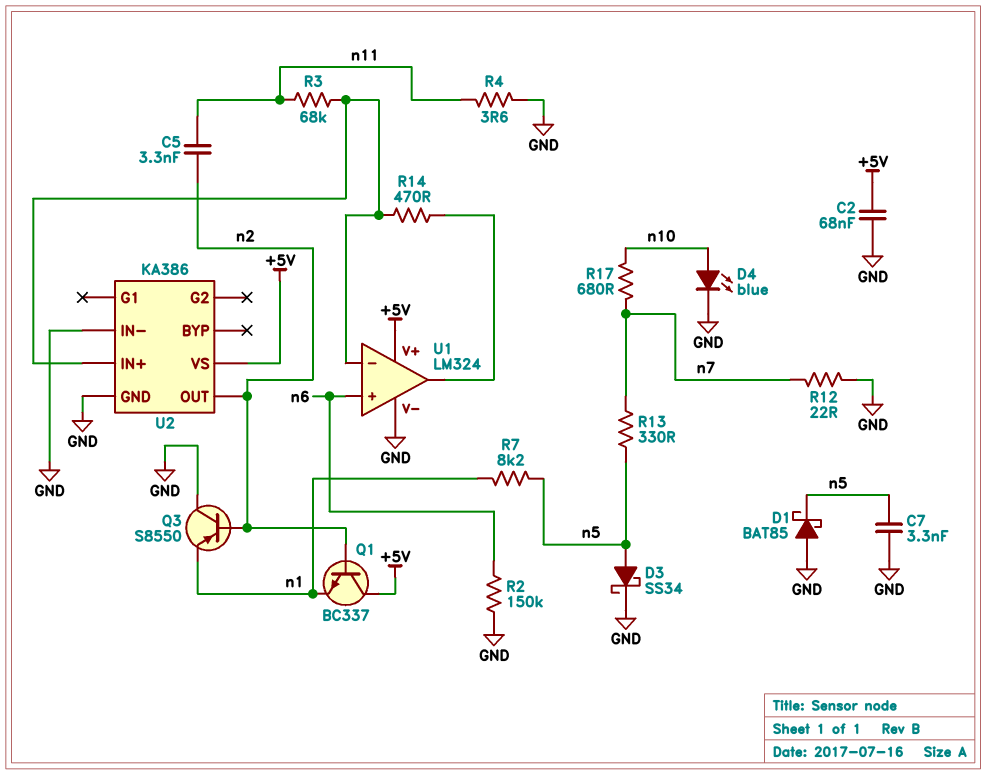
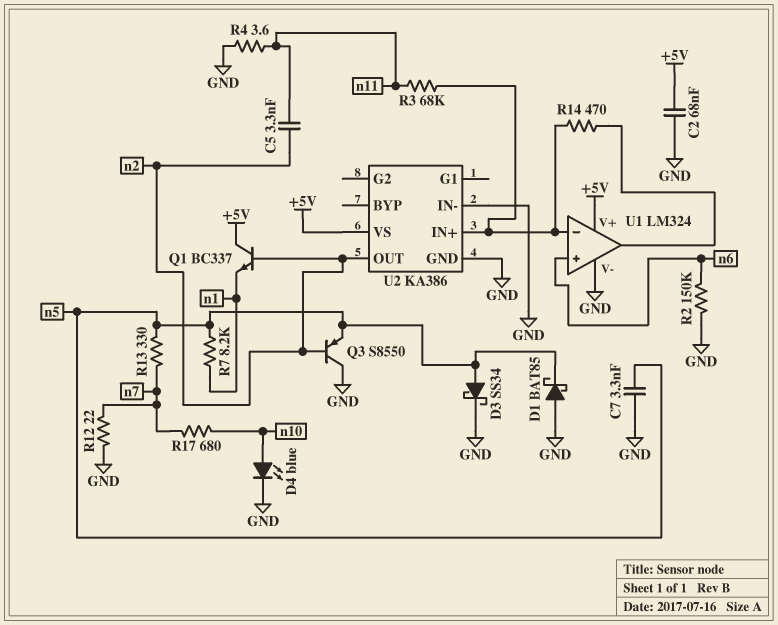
Q3: PNP S8550 (B n2, C GND, E n1) -> PNP S8550 (B n2, C GND, E n5)

